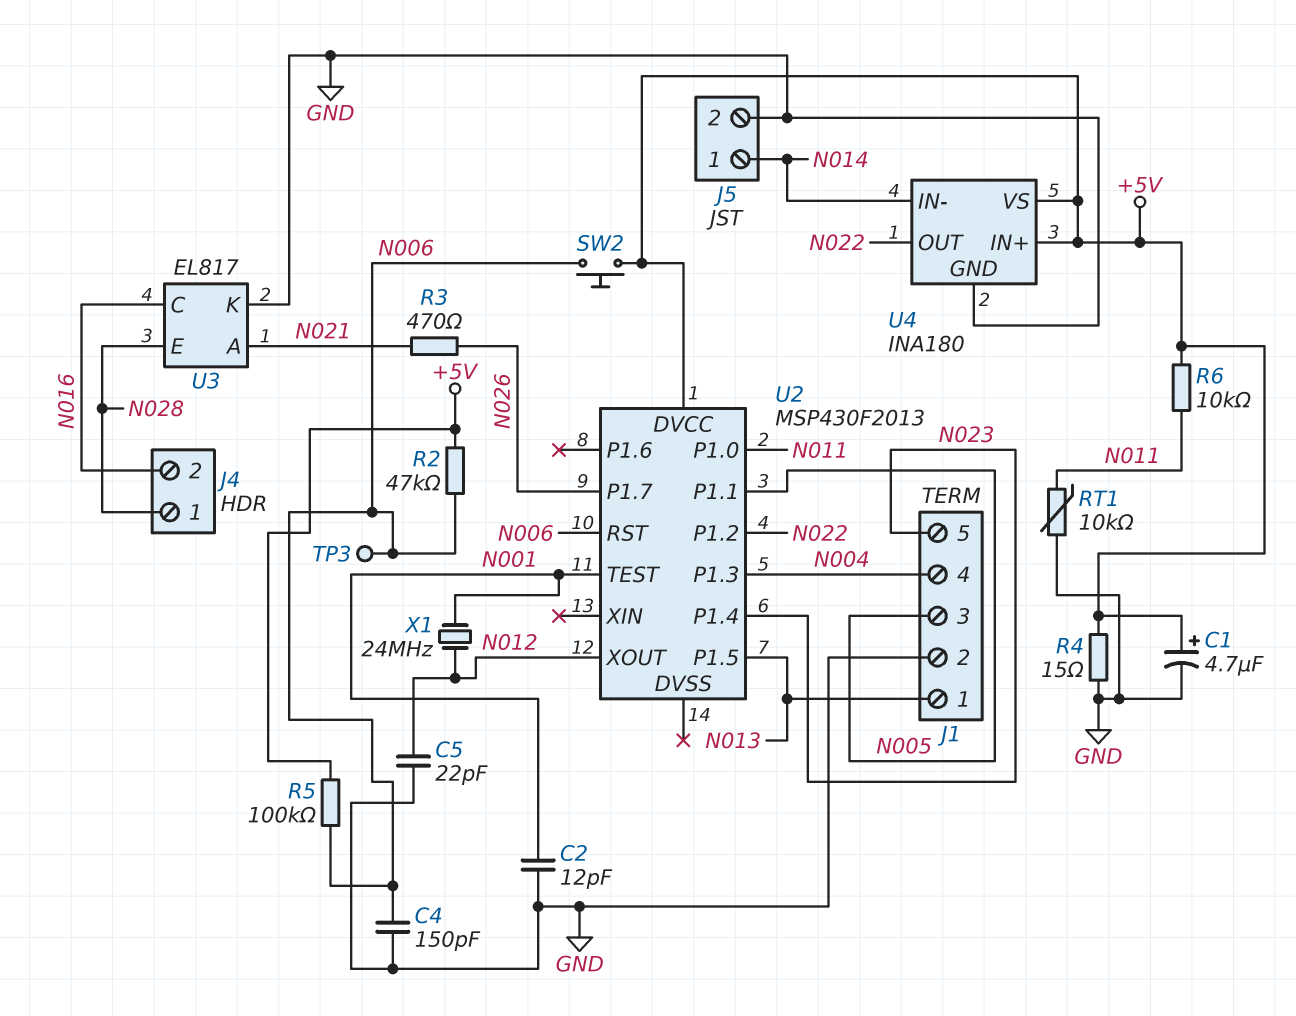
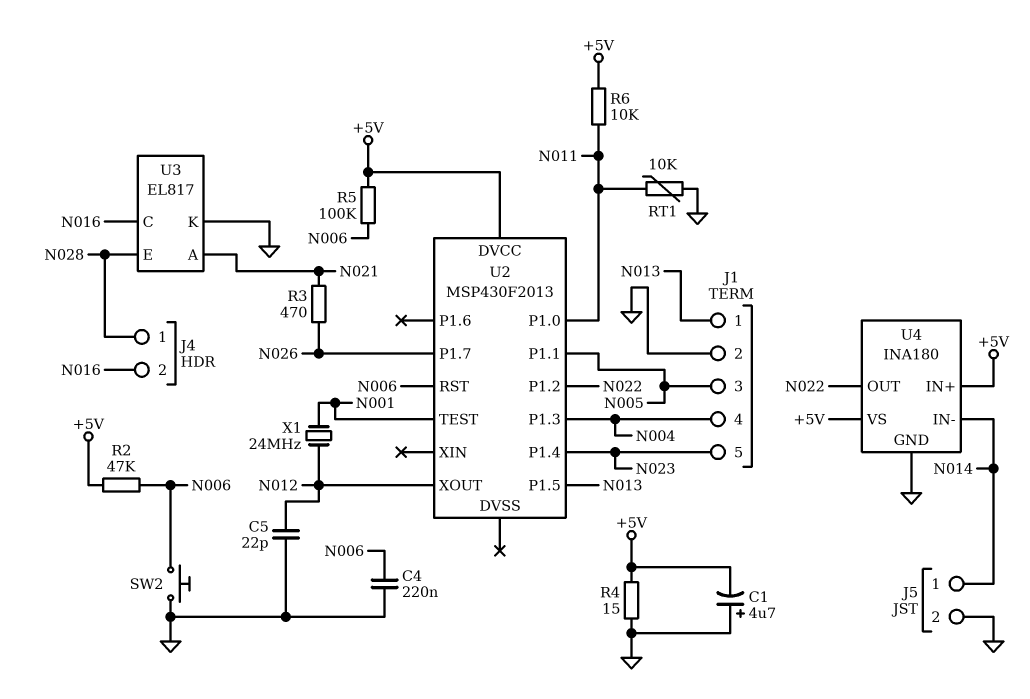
C1: 4.7uF (plus +5V, minus GND) -> 4.7uF (plus GND, minus +5V)
C2: 12pF (GND, N001) -> none
C4: 150pF (GND, N006) -> 220nF (GND, N006)
SW2: button (+5V, N006) -> button (GND, N006)
TP3: test point (N006) -> none

